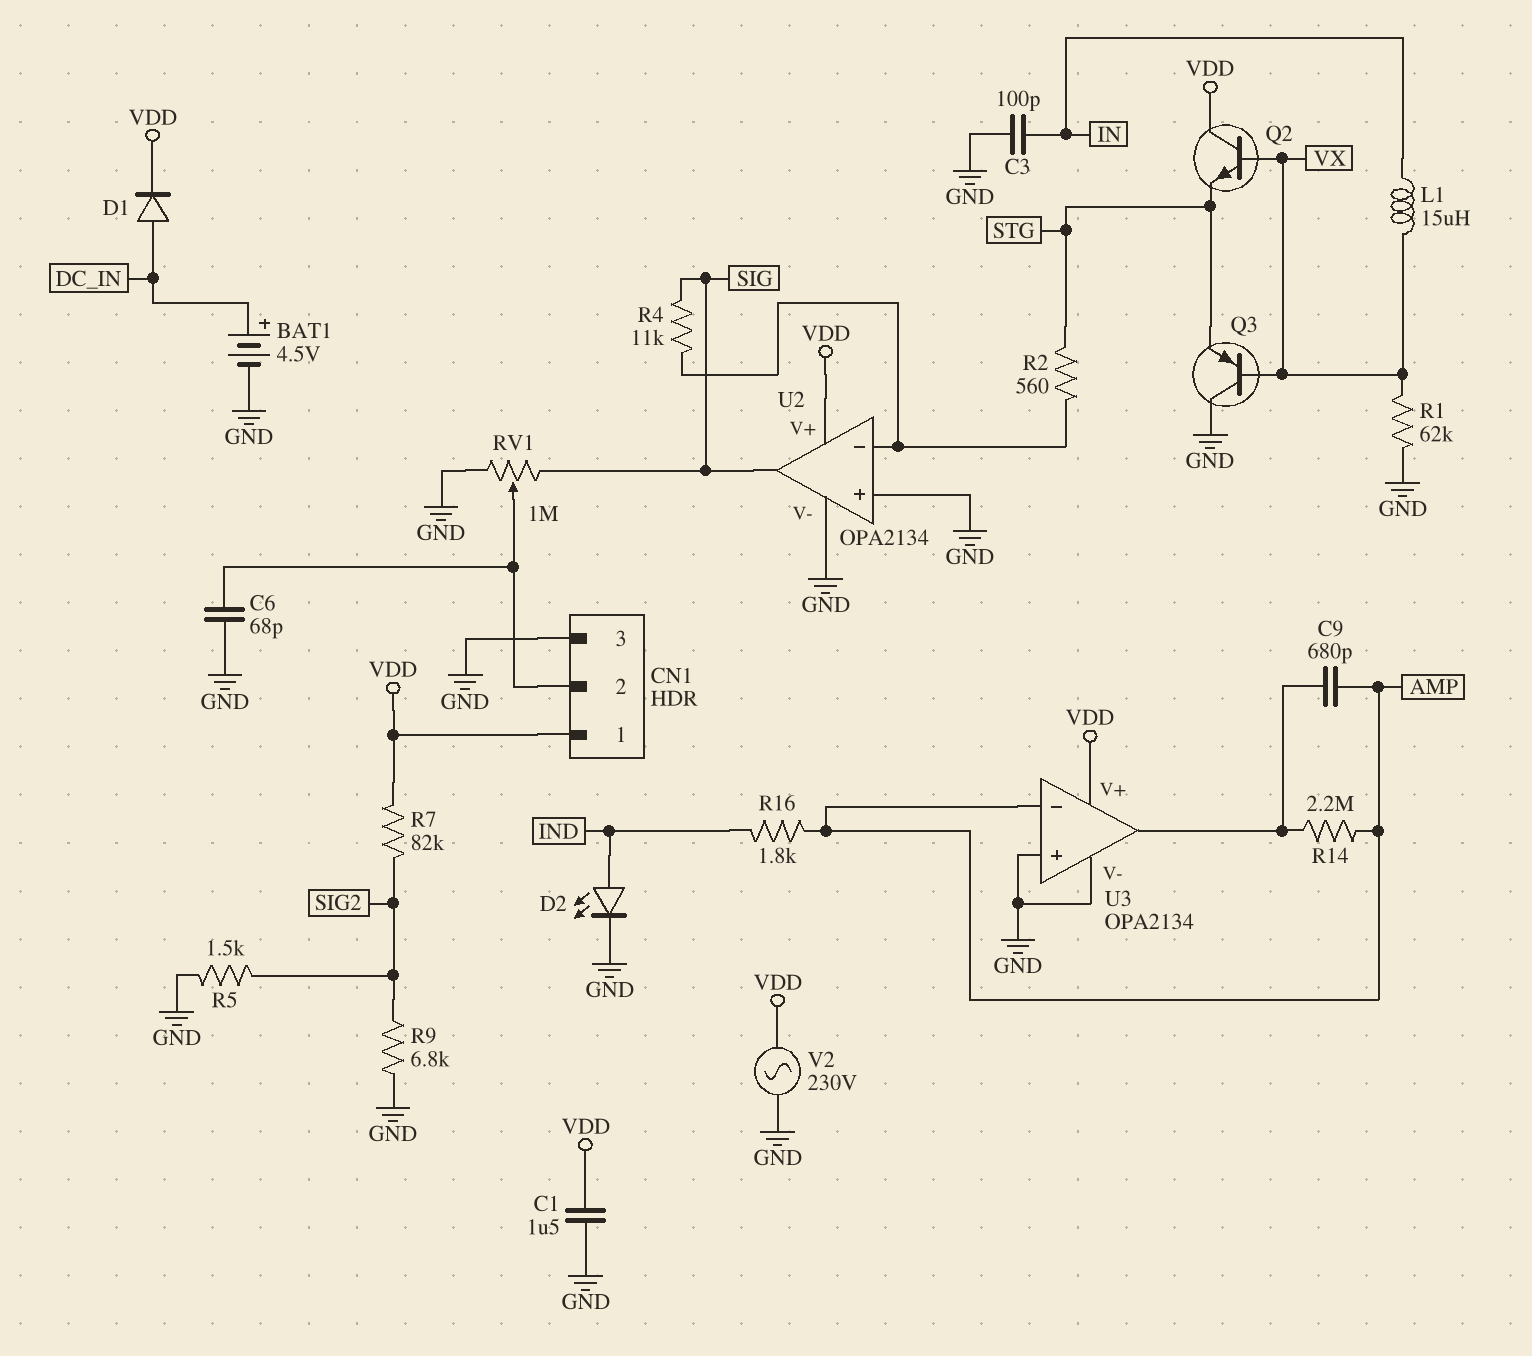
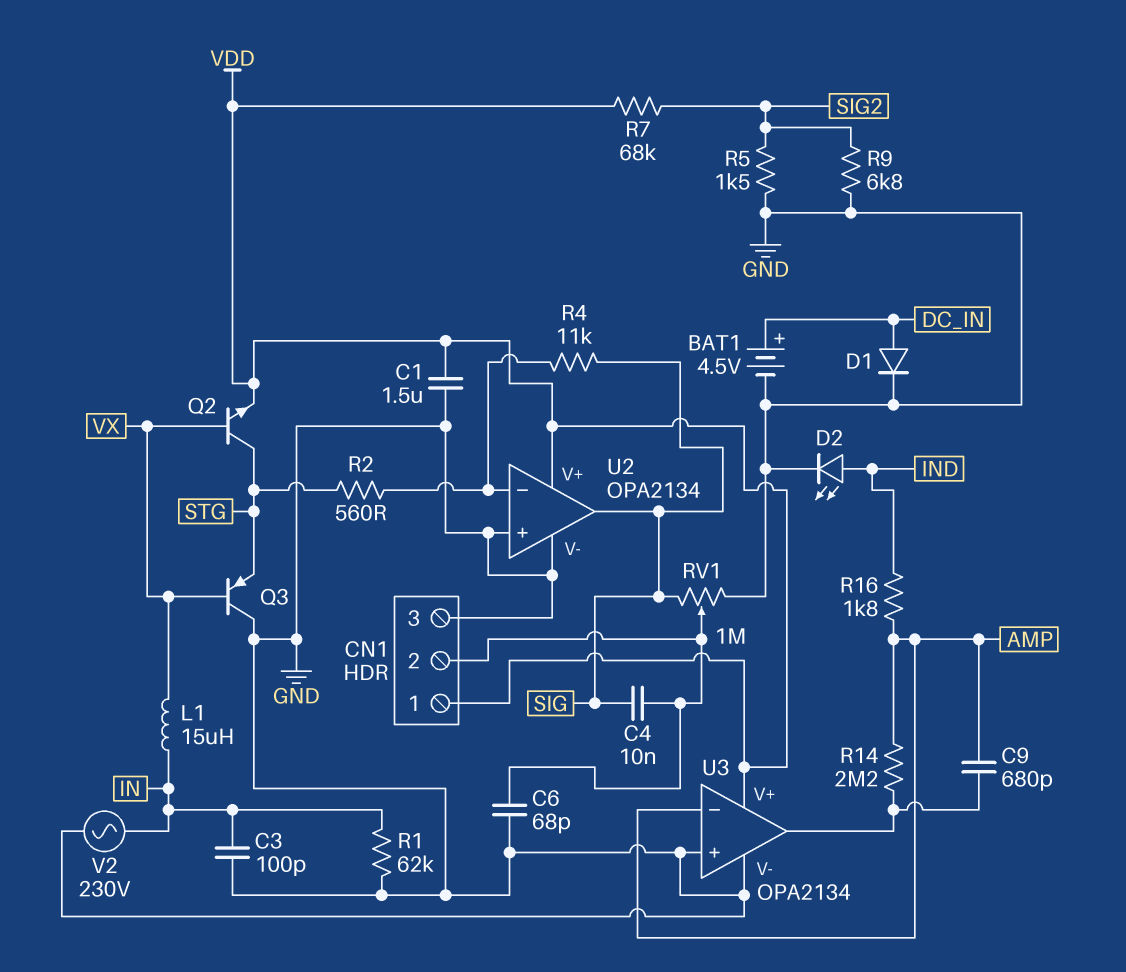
C4: none -> 10nF (CN1/2, SIG)
D1: diode (A DC_IN, K VDD) -> diode (A DC_IN, K GND)
Q2: NPN (B VX, C VDD, E STG) -> NPN (B VX, C STG, E VDD)
R1: 62k (GND, VX) -> 62k (GND, IN)
R7: 82k (SIG2, VDD) -> 68k (SIG2, VDD)
V2: AC 230V (GND, VDD) -> AC 230V (GND, IN)

